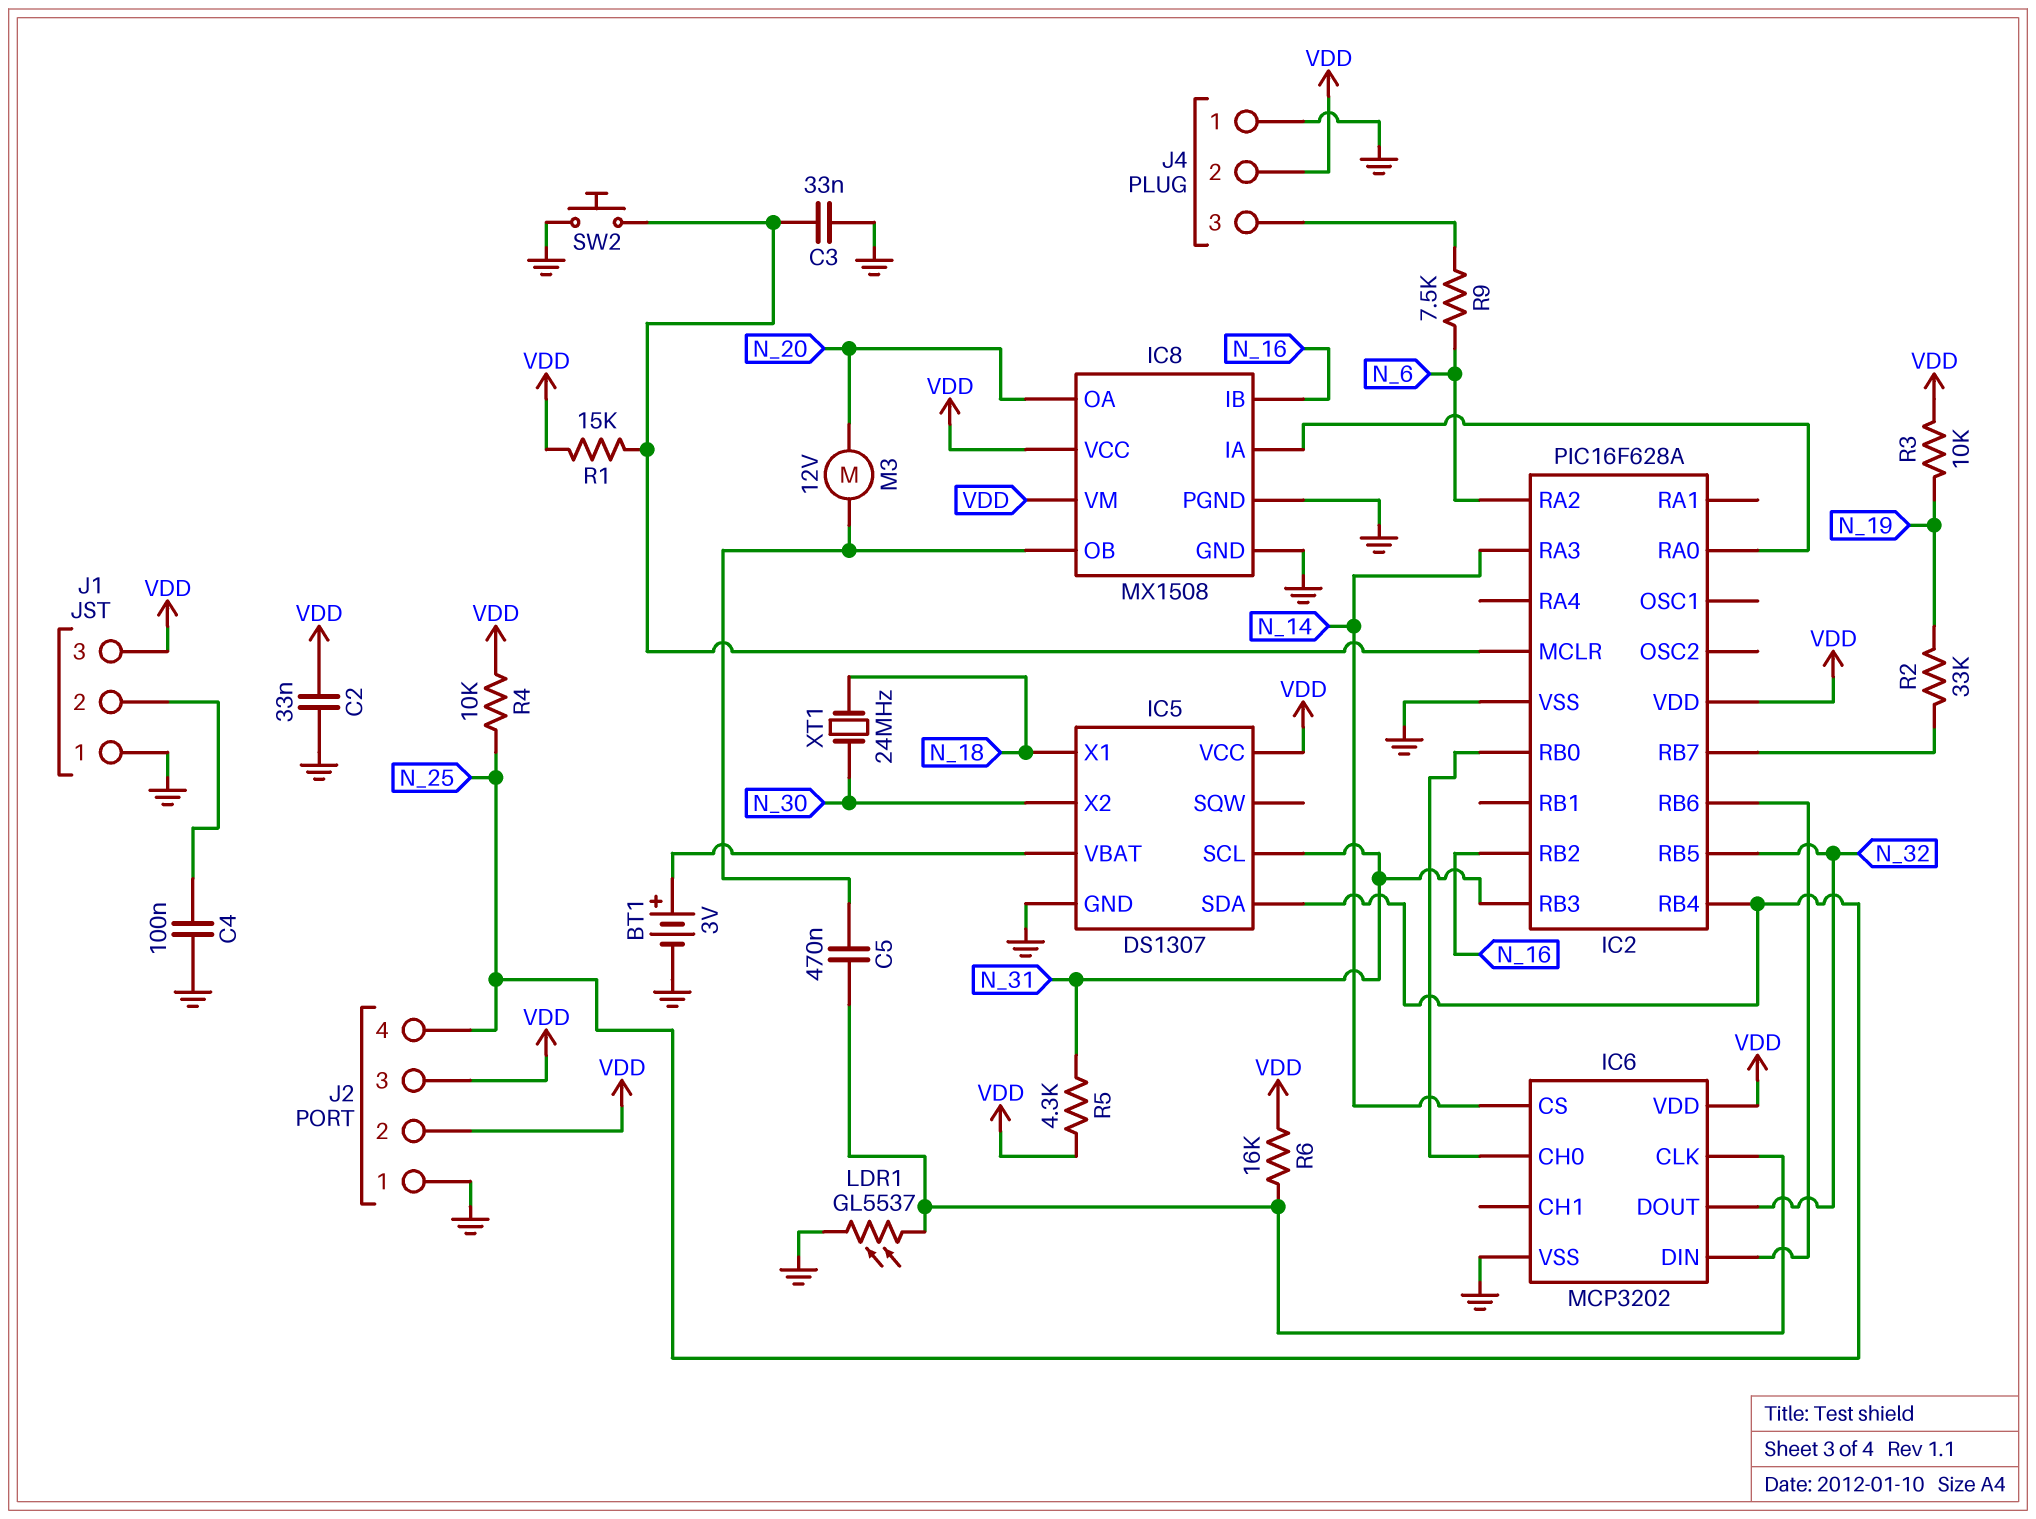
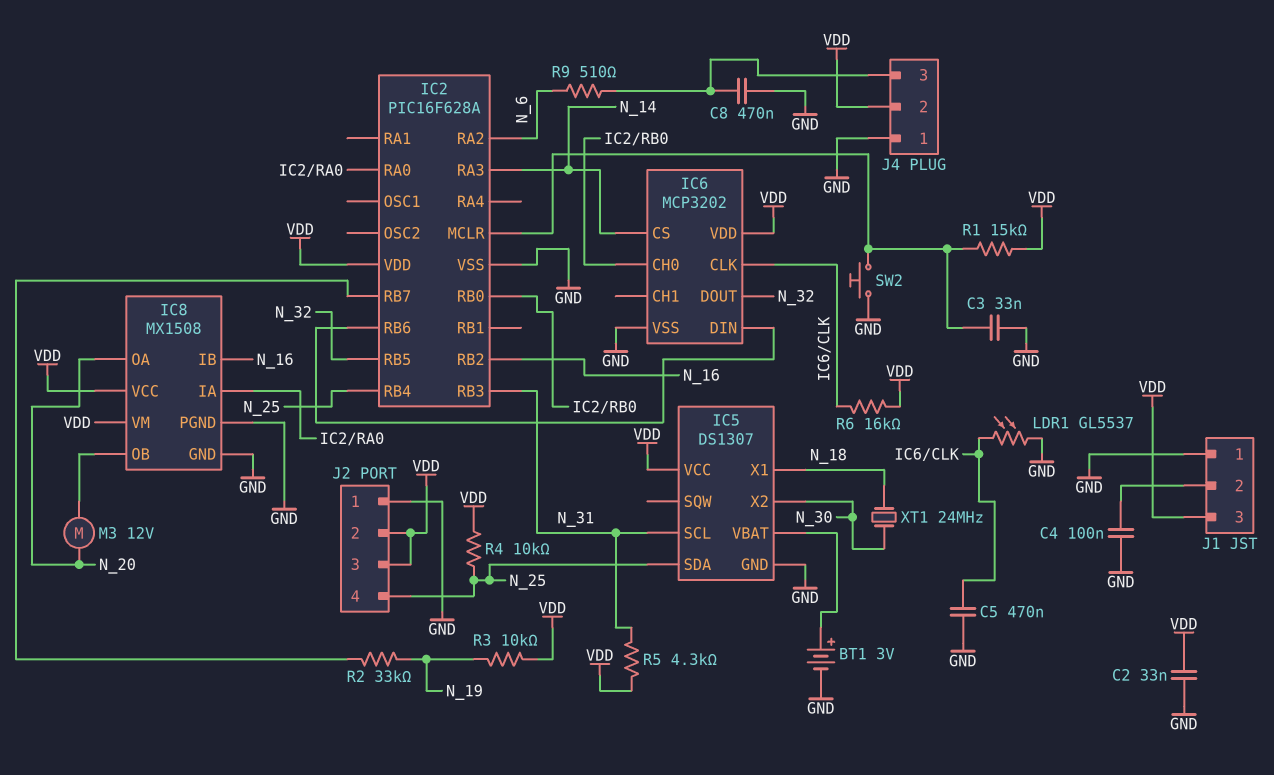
C5: 470nF (IC6/CLK, IC8/OB) -> 470nF (GND, IC6/CLK)
C8: none -> 470nF (GND, J4/3)
R9: 7.5k (J4/3, N_6) -> 510 (J4/3, N_6)

